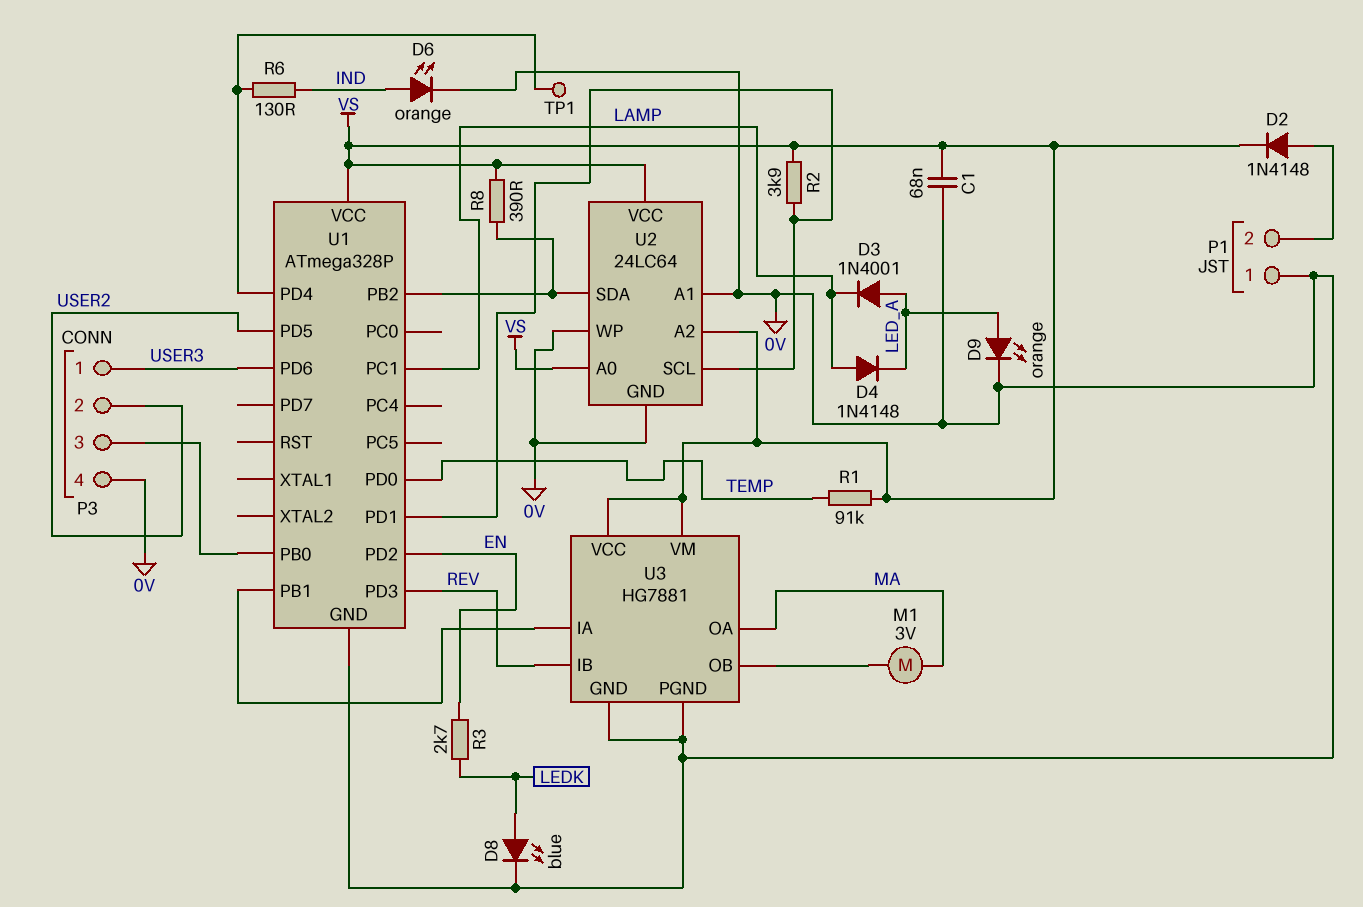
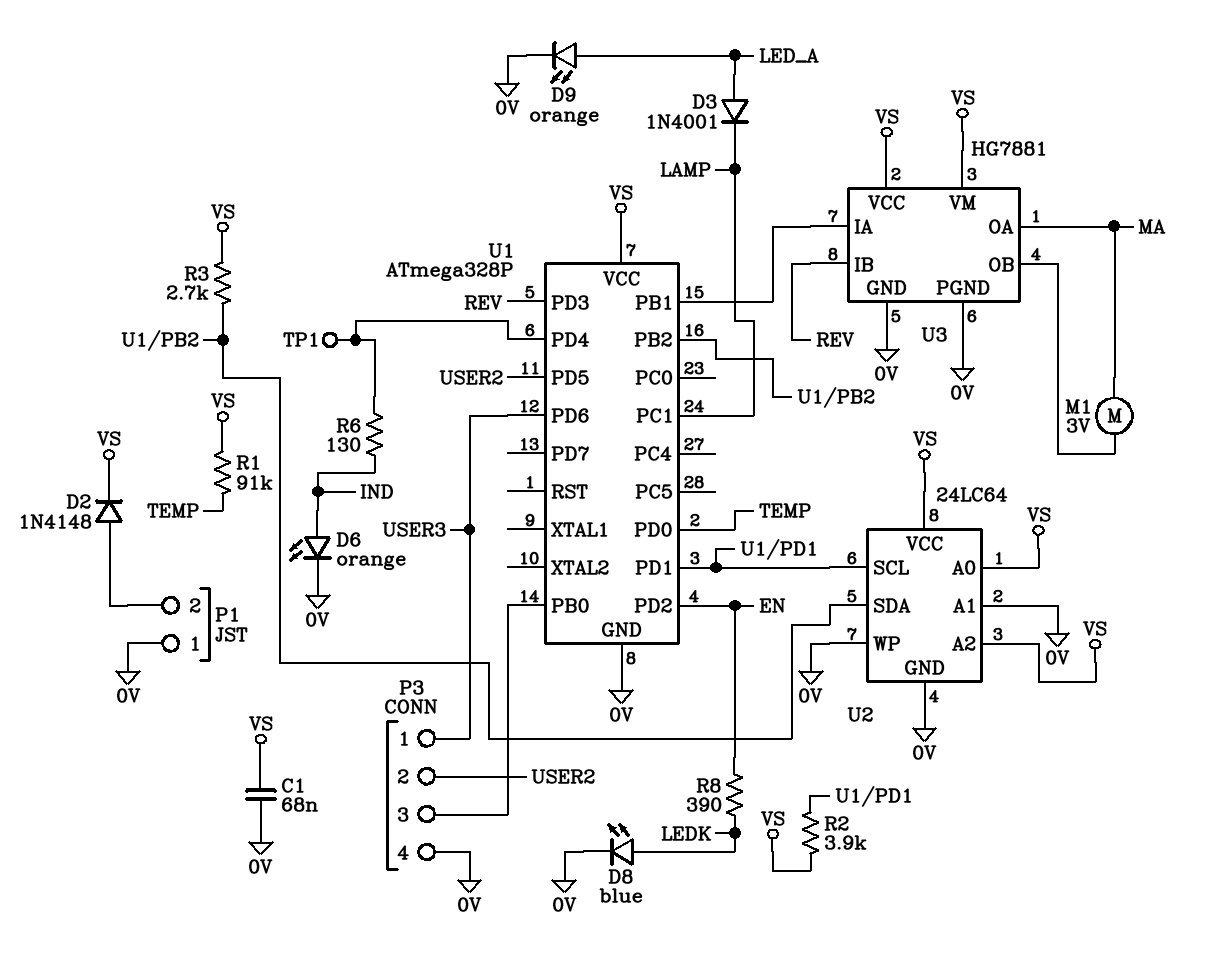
D4: diode 1N4148 (A LAMP, K LED_A) -> none
R3: 2.7k (EN, LEDK) -> 2.7k (U1/PB2, VS)
R8: 390 (U1/PB2, VS) -> 390 (EN, LEDK)

